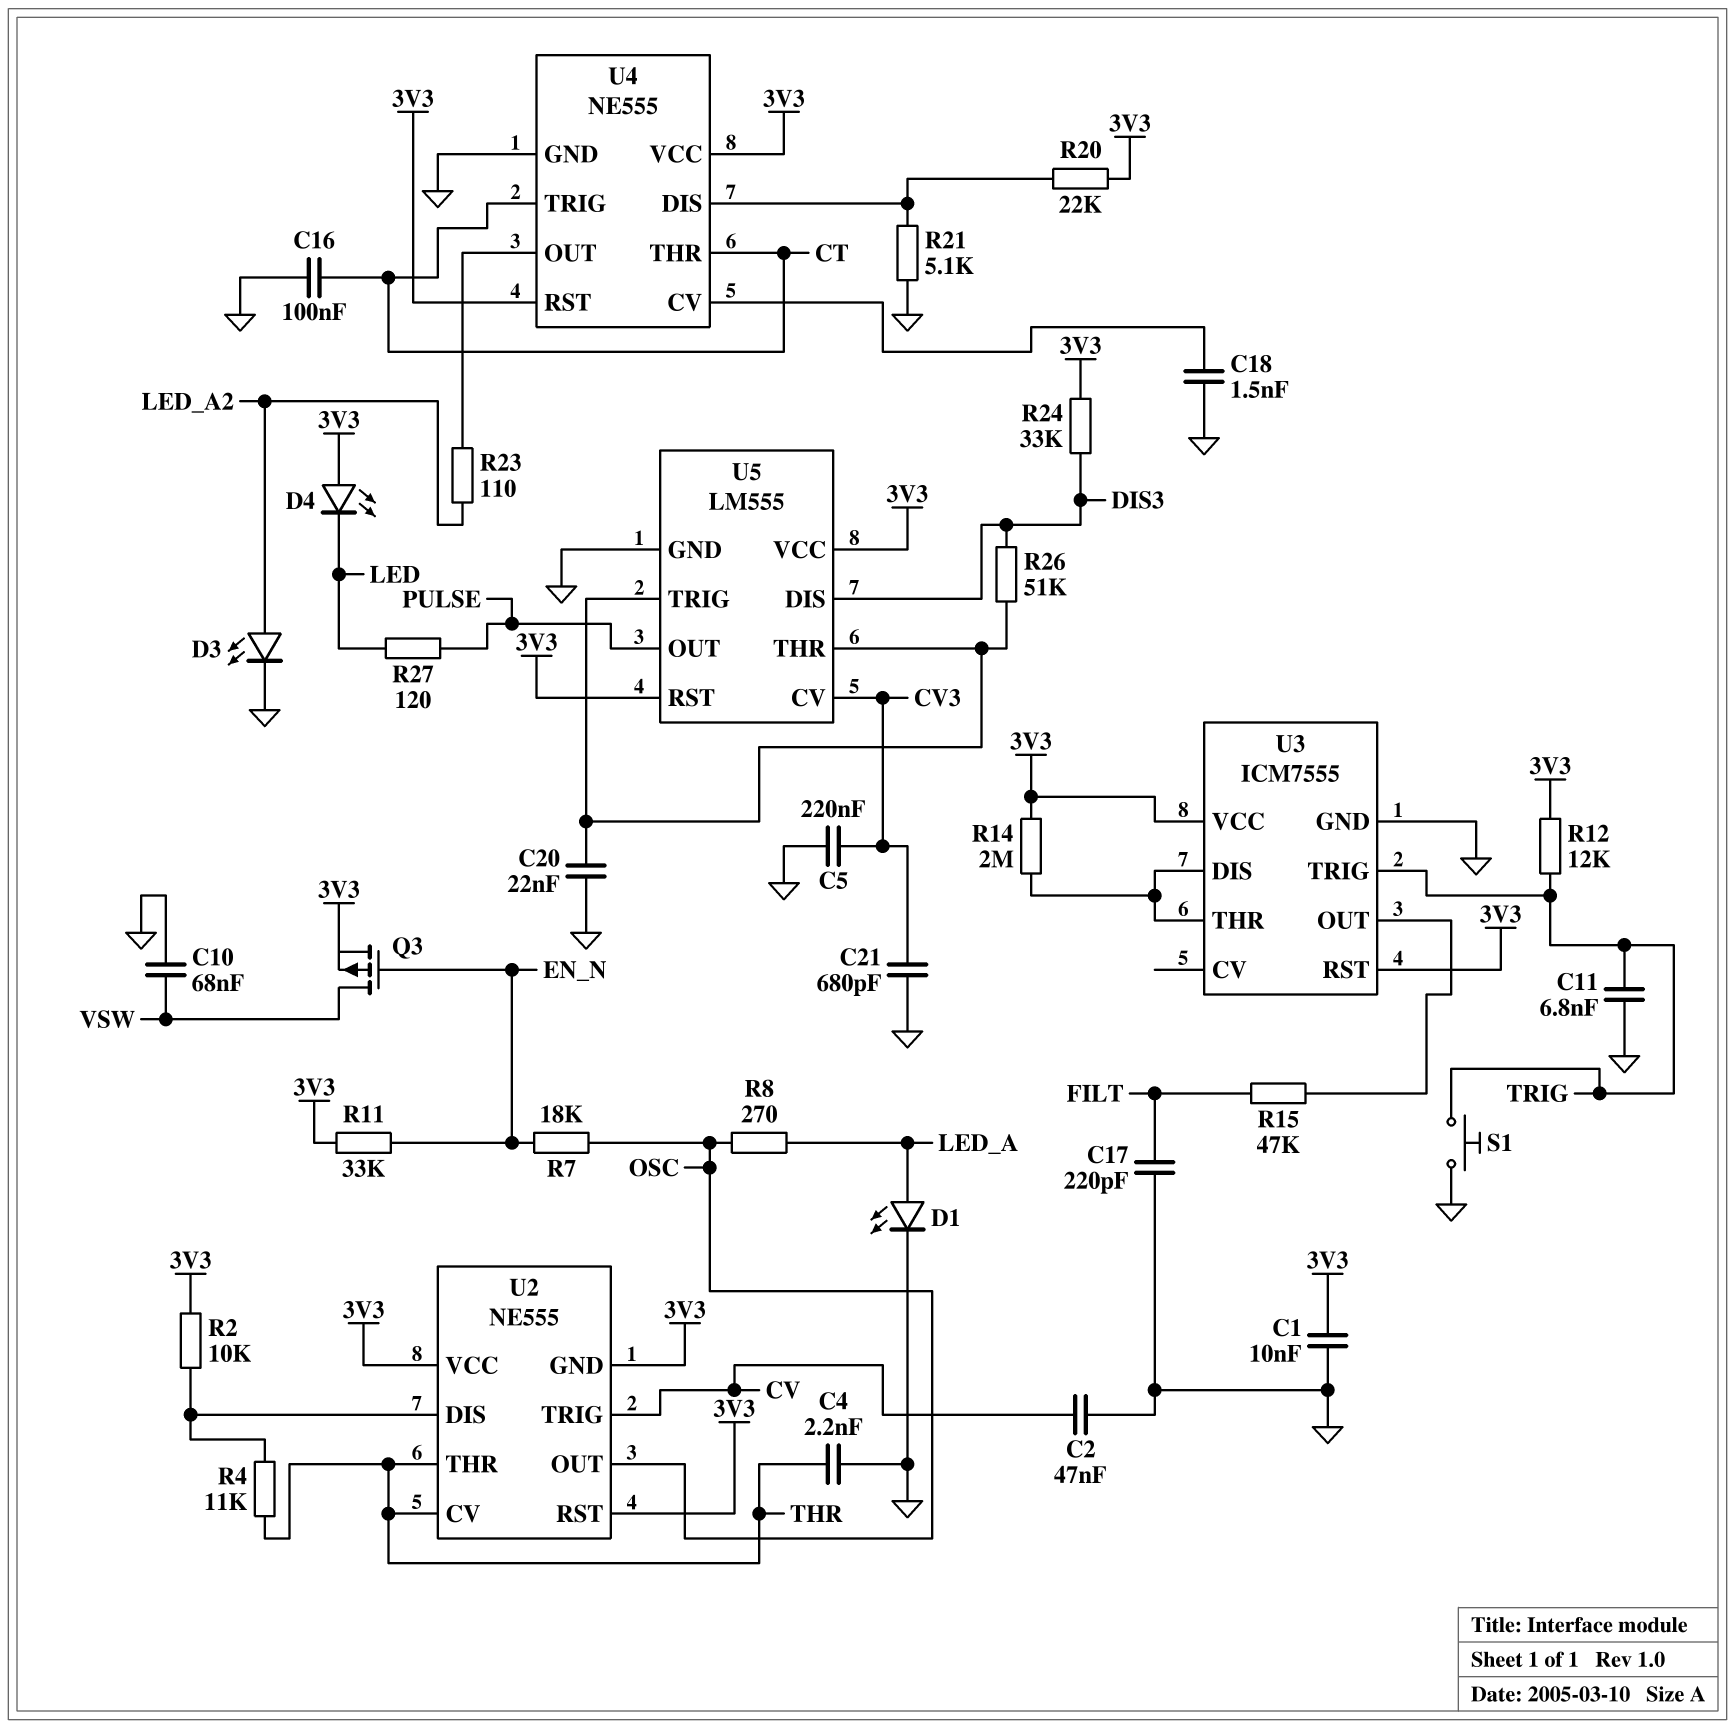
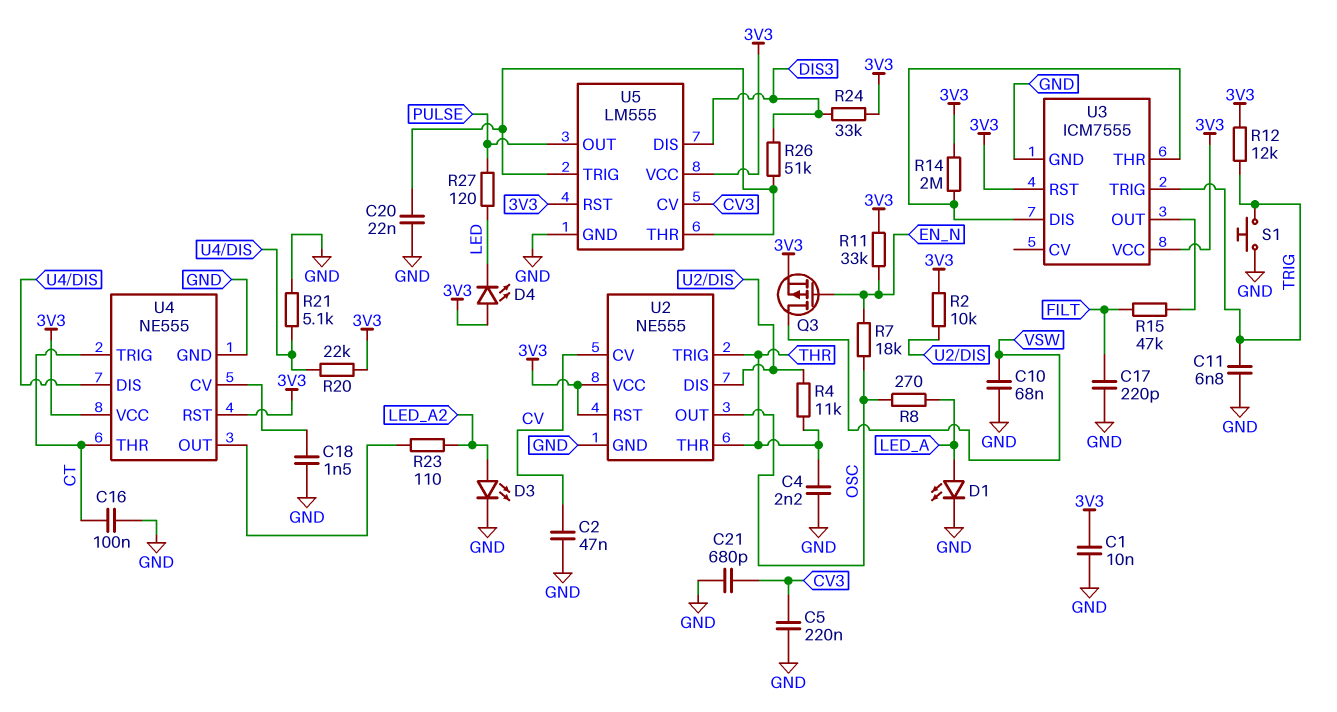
U2 pin CV: THR -> CV
U2 pin GND: 3V3 -> GND
U2 pin TRIG: CV -> THR

